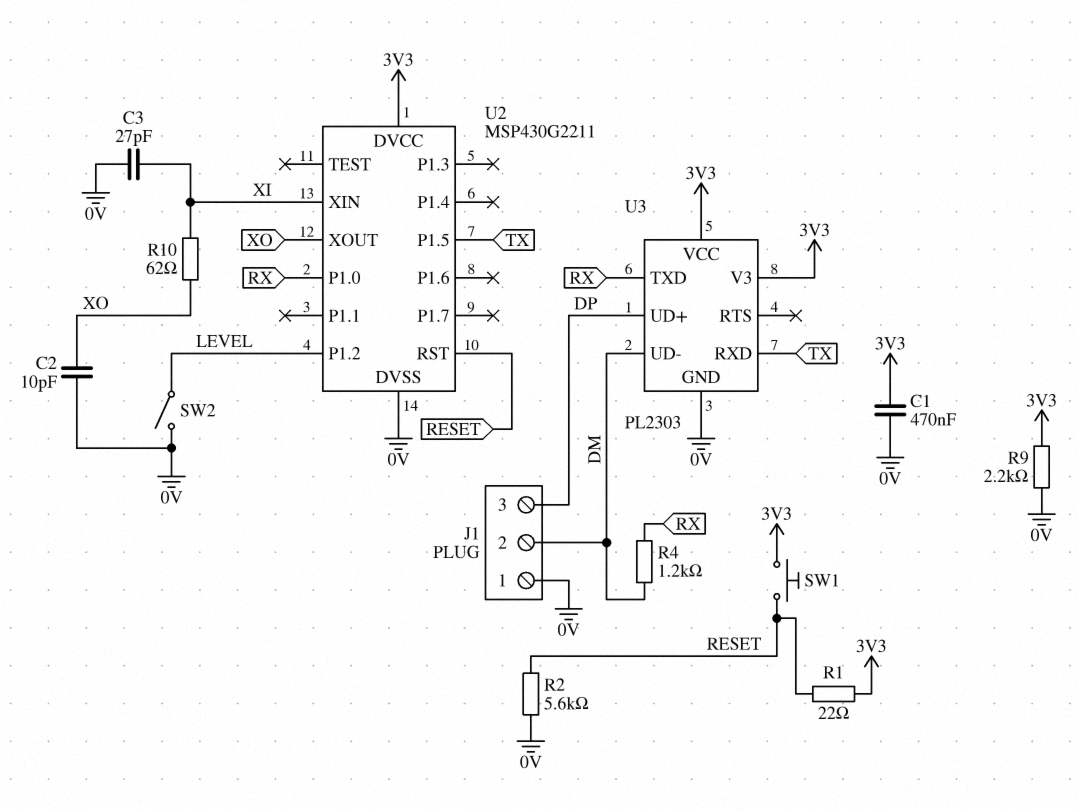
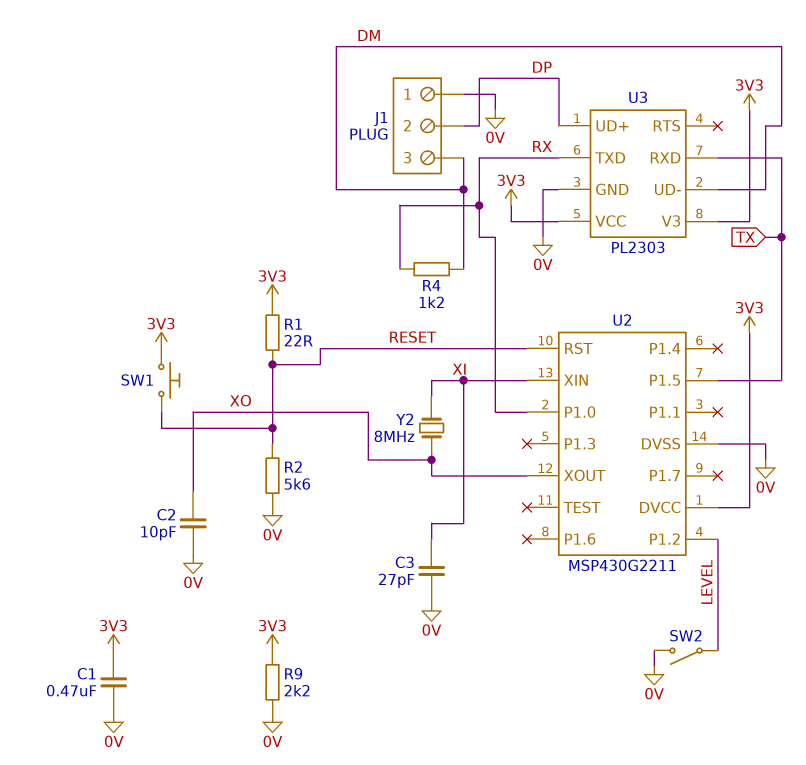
J1 pin 2: DM -> DP
J1 pin 3: DP -> DM
R10: 62 (XI, XO) -> none
Y2: none -> 8MHz (XI, XO)

